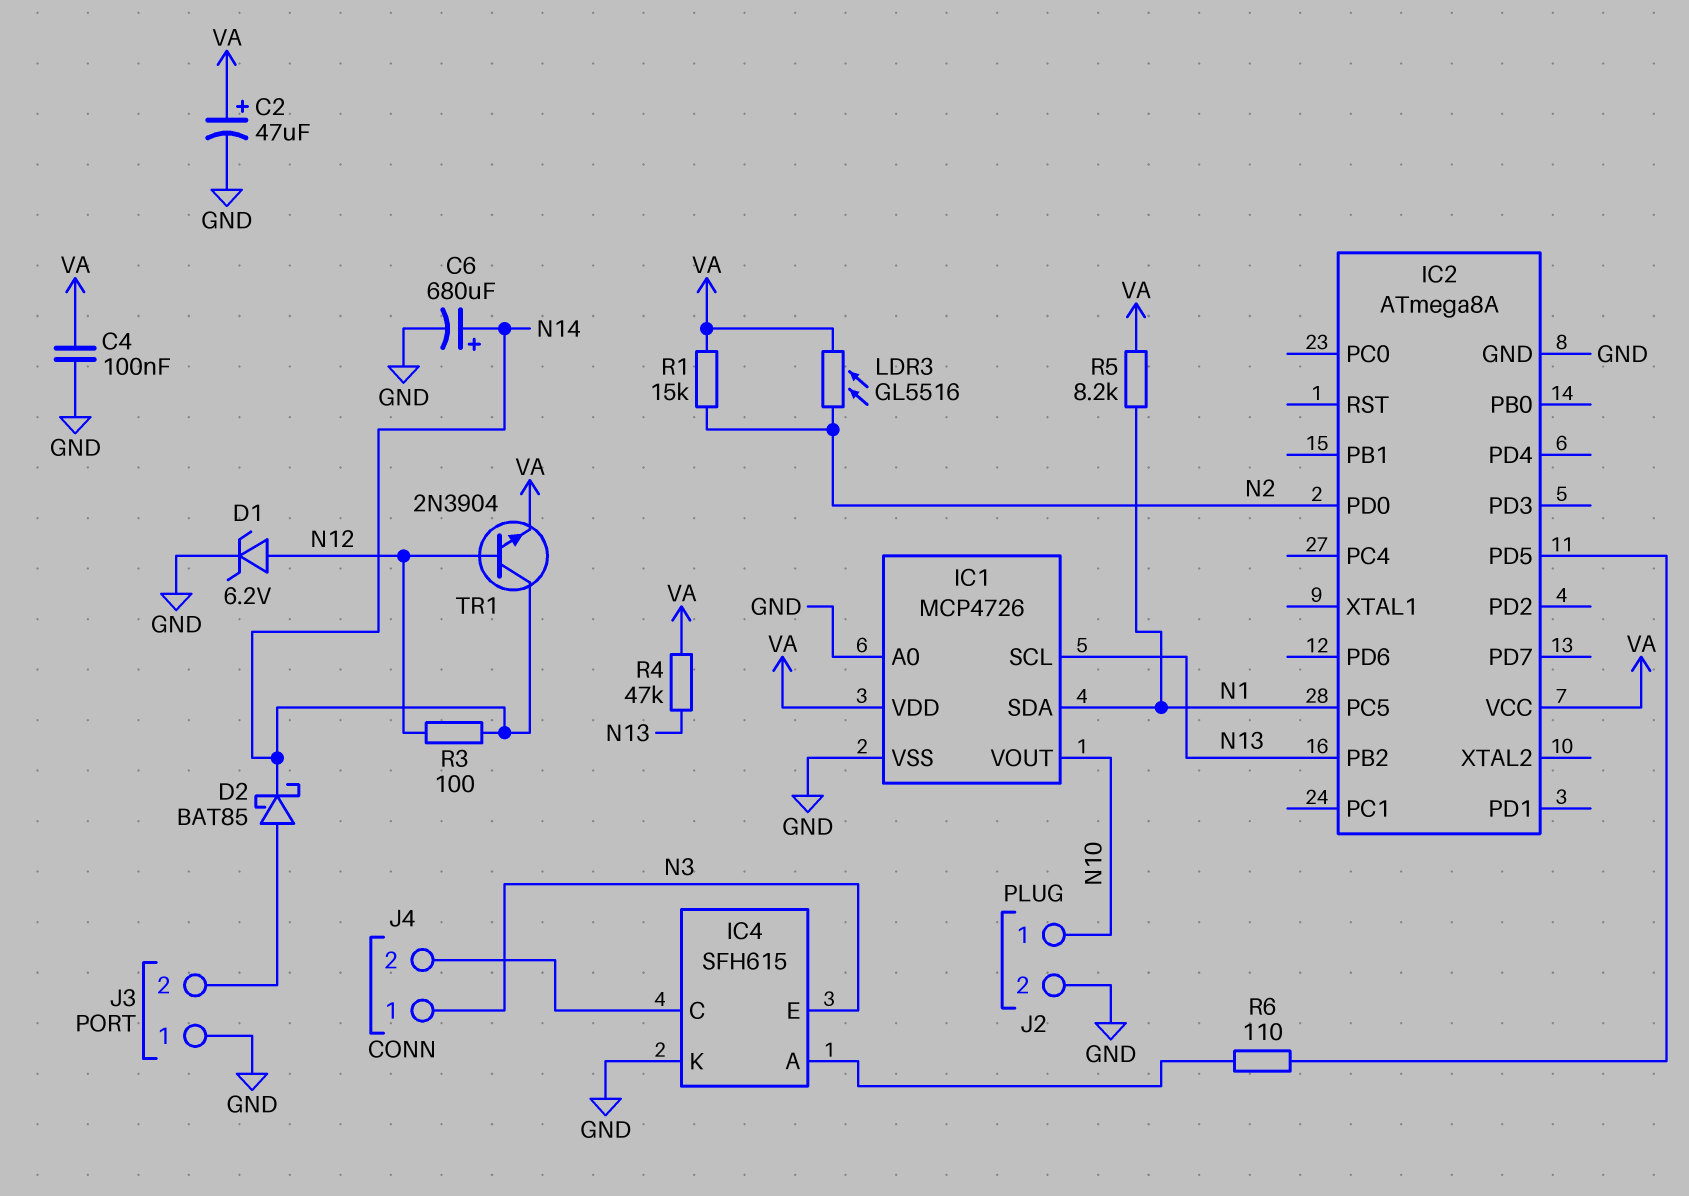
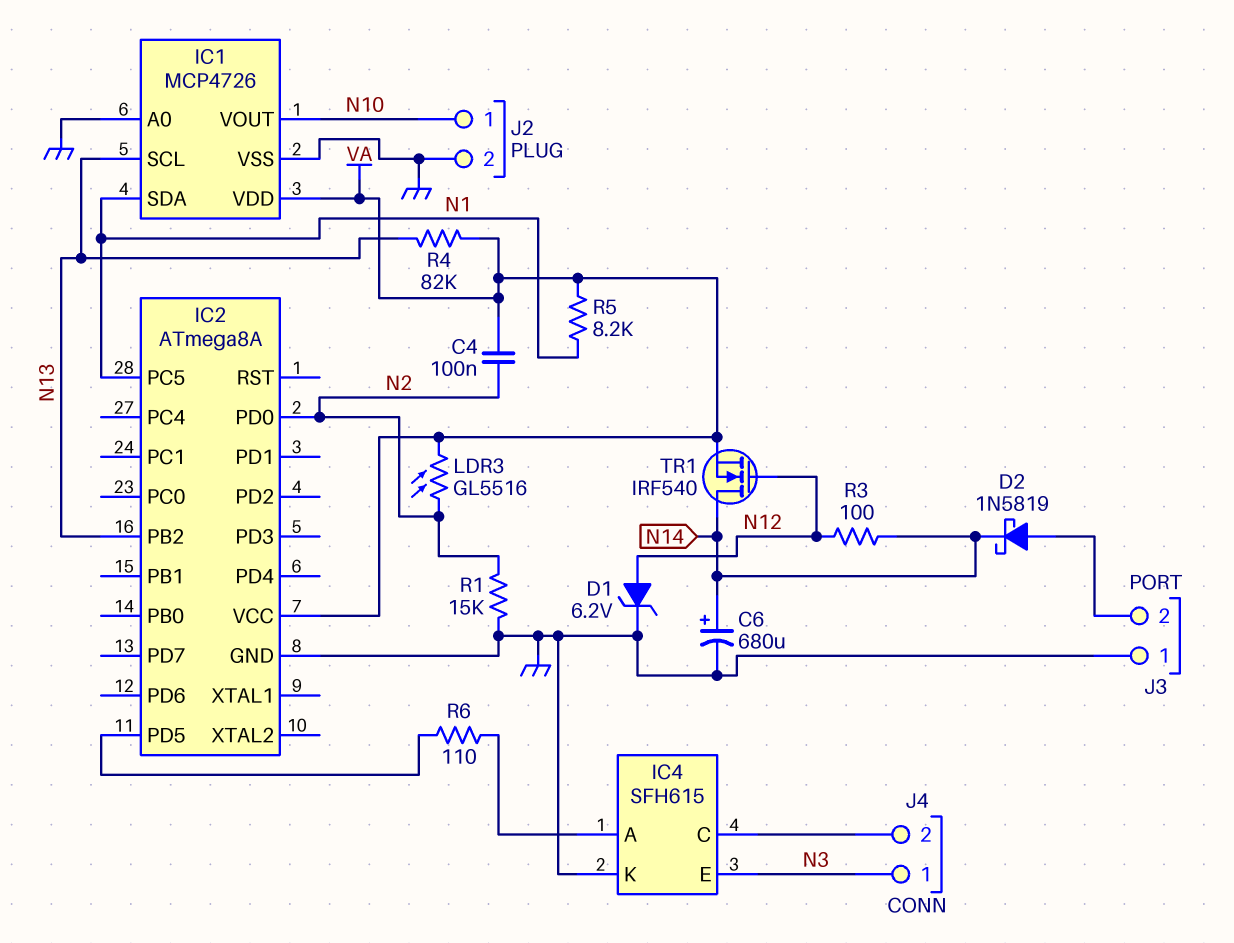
C2: 47uF (plus VA, minus GND) -> none
C4: 100nF (GND, VA) -> 100nF (N2, VA)
D2: schottky BAT85 (A J3/2, K N14) -> schottky 1N5819 (A J3/2, K N14)
R1: 15k (N2, VA) -> 15k (GND, N2)
R4: 47k (N13, VA) -> 82k (N13, VA)
TR1: NPN 2N3904 (B N12, C N14, E VA) -> NMOS IRF540 (G N12, D N14, S VA)

